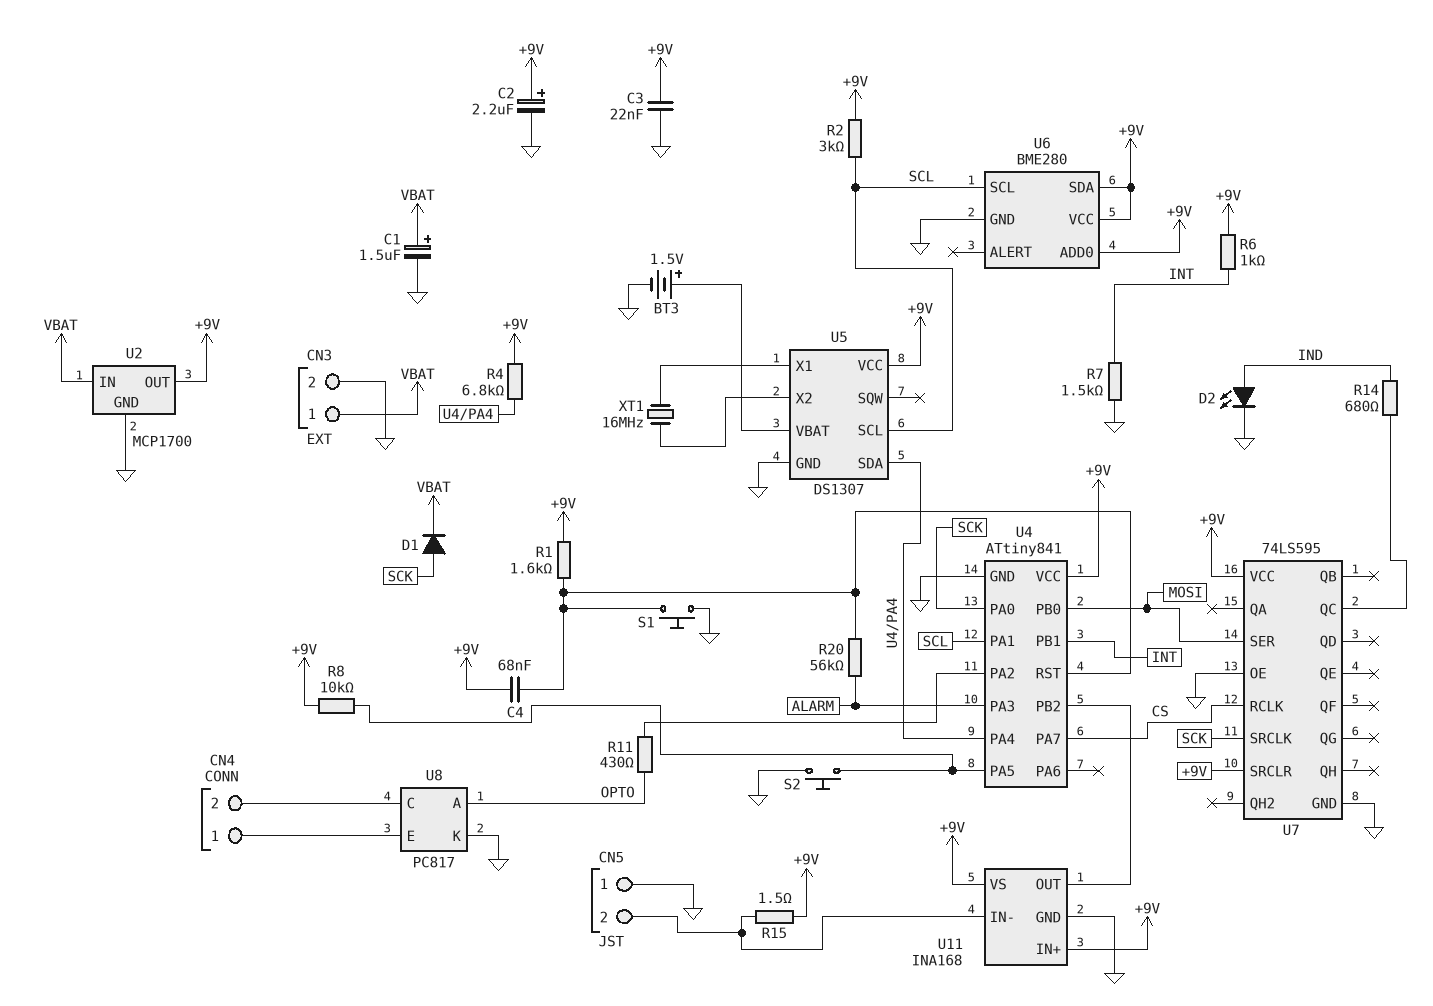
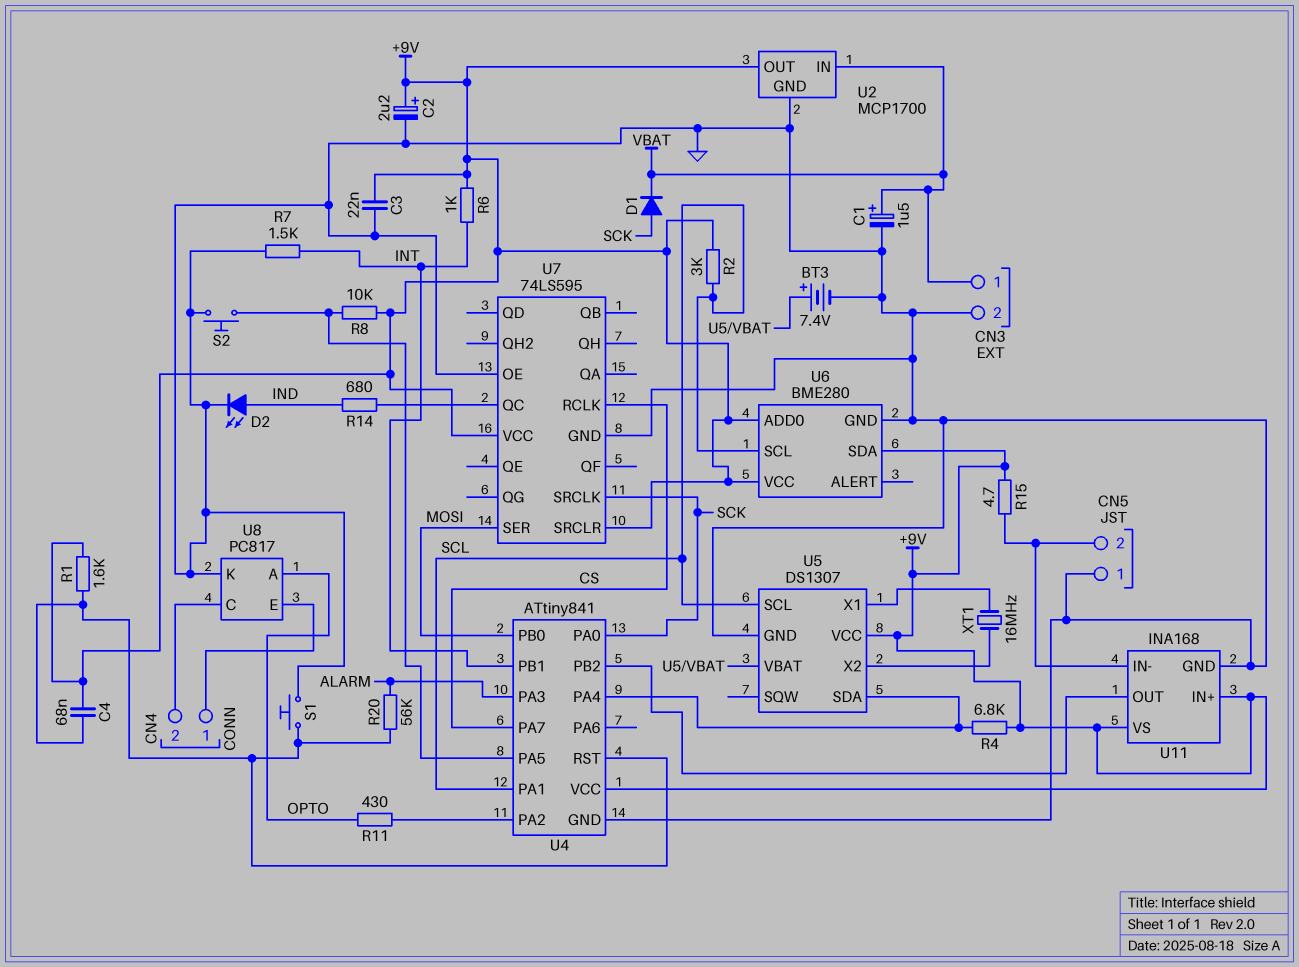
BT3: 1.5V (plus U5/VBAT, minus GND) -> 7.4V (plus U5/VBAT, minus GND)
R15: 1.5 (+9V, CN5/2) -> 4.7 (+9V, CN5/2)

